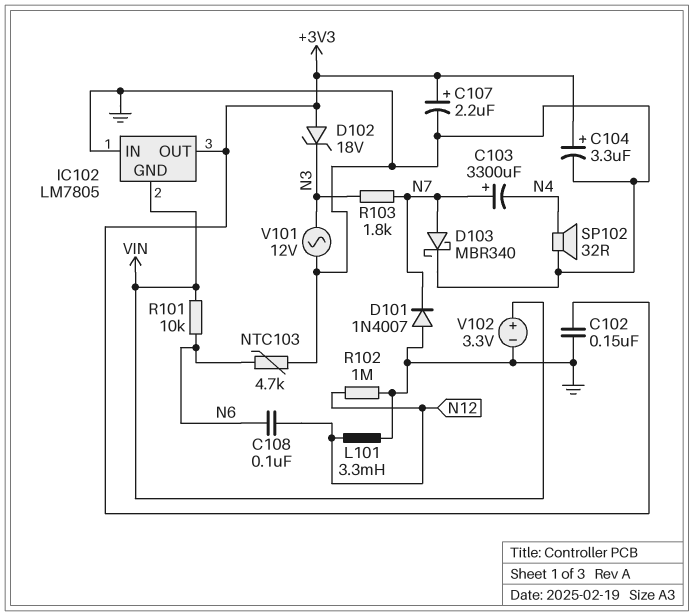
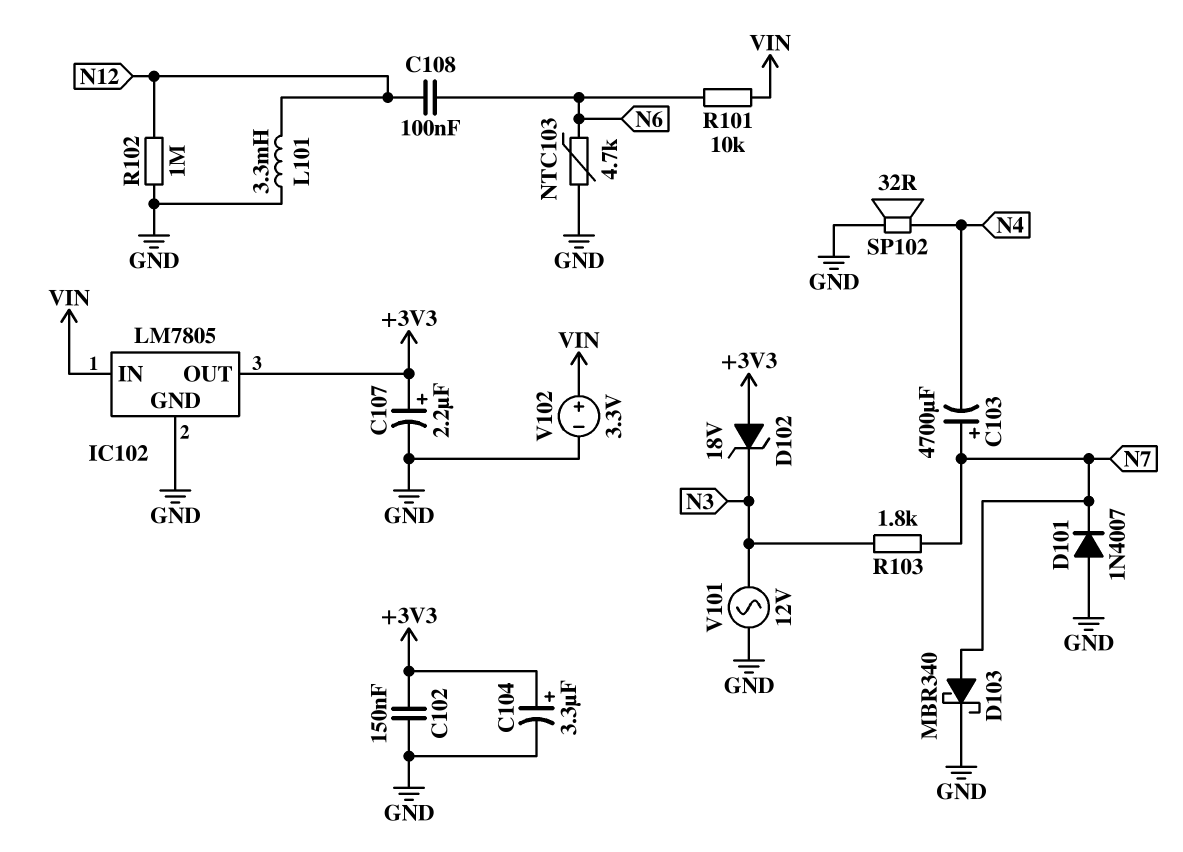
C103: 3300uF (plus N7, minus N4) -> 4700uF (plus N7, minus N4)
IC102 pin GND: VIN -> GND
IC102 pin IN: GND -> VIN

